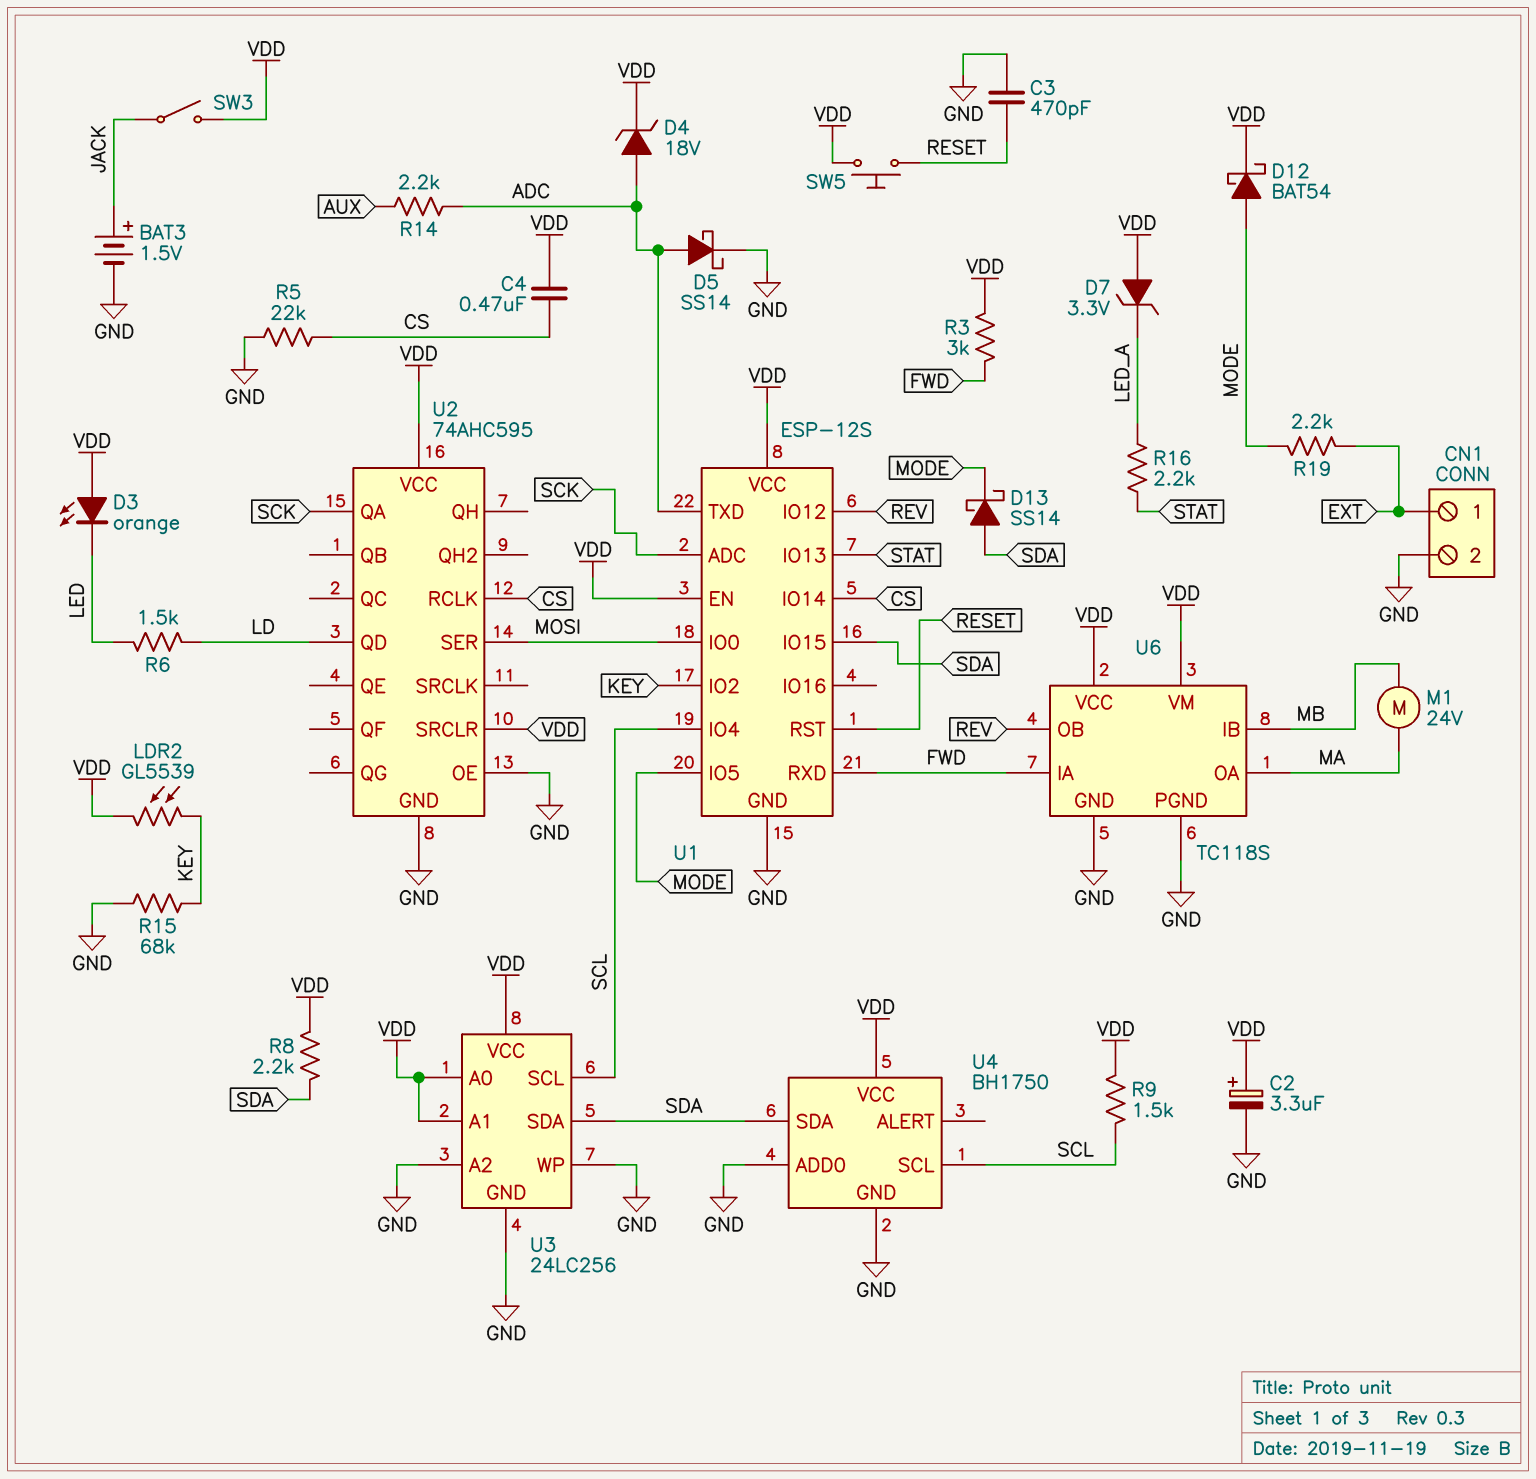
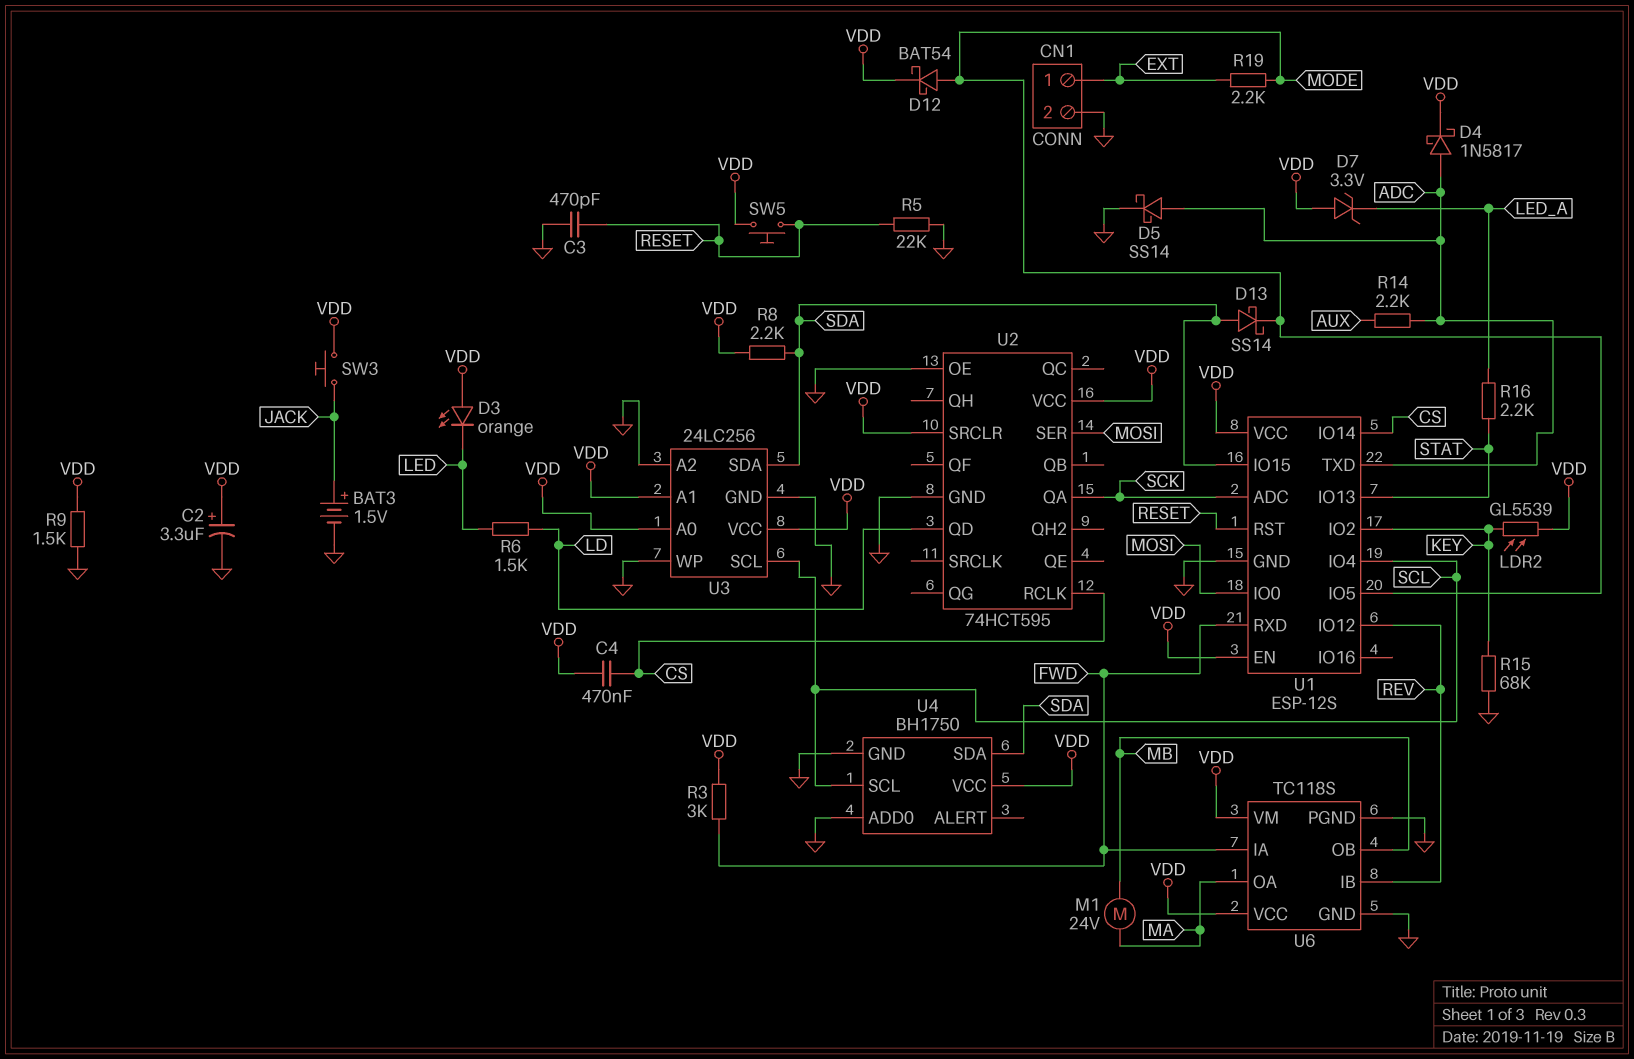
D4: zener 18V (A ADC, K VDD) -> schottky 1N5817 (A ADC, K VDD)
R5: 22k (CS, GND) -> 22k (GND, RESET)
R9: 1.5k (SCL, VDD) -> 1.5k (GND, VDD)
SW3: switch (JACK, VDD) -> button (JACK, VDD)
U2: 74AHC595 -> 74HCT595
U6 pin IB: MB -> REV
U6 pin OB: REV -> MB

